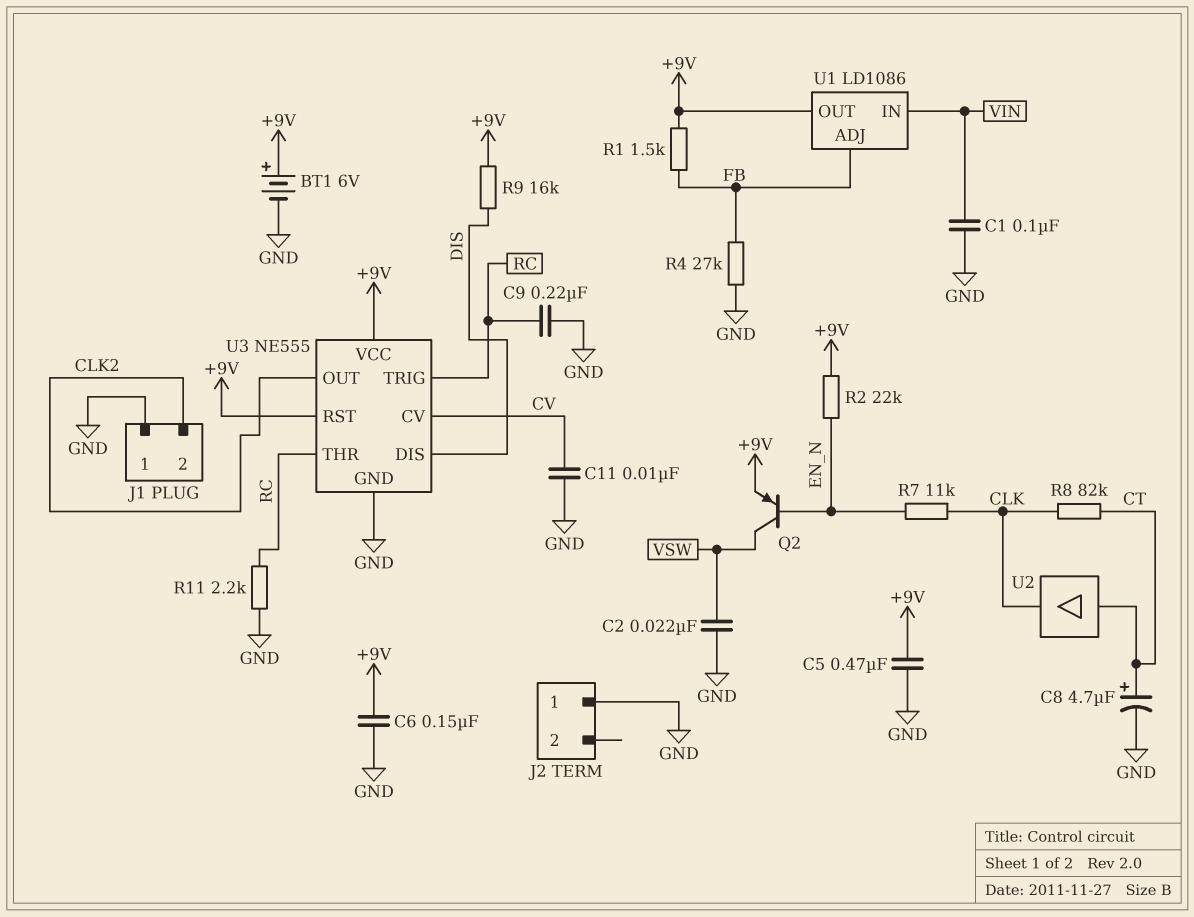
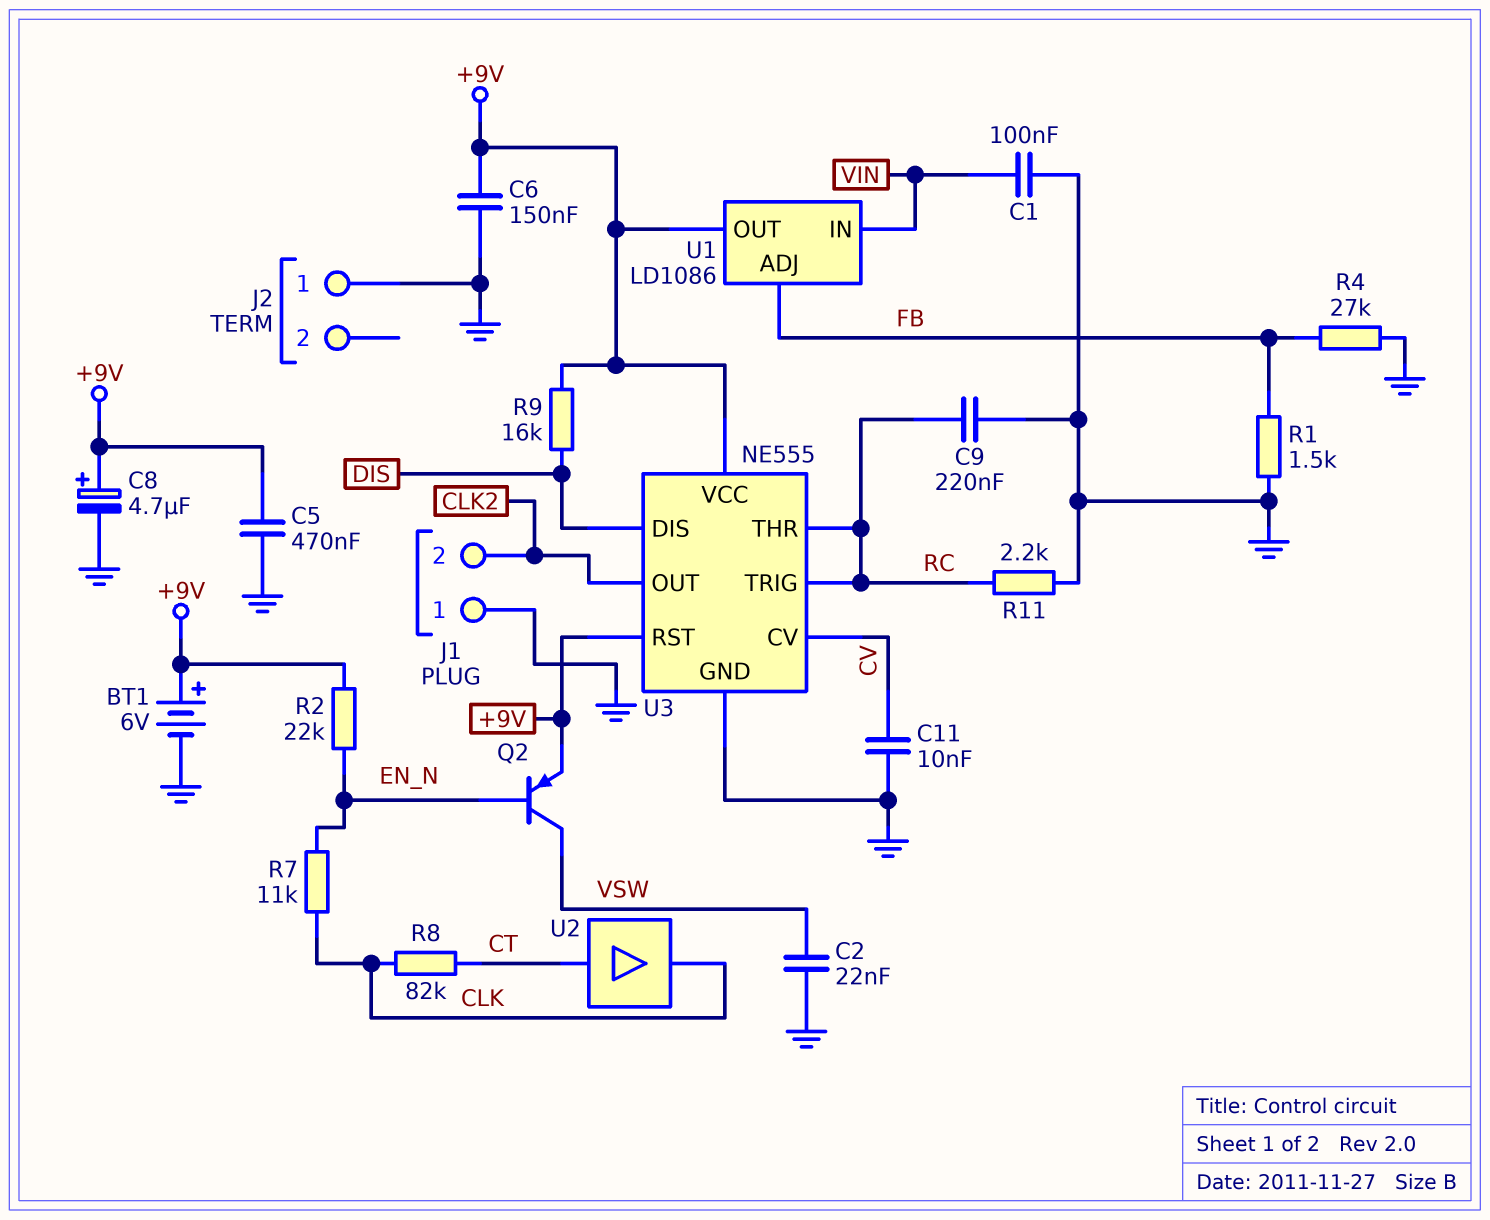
C8: 4.7uF (plus CT, minus GND) -> 4.7uF (plus +9V, minus GND)
R1: 1.5k (+9V, FB) -> 1.5k (FB, GND)

